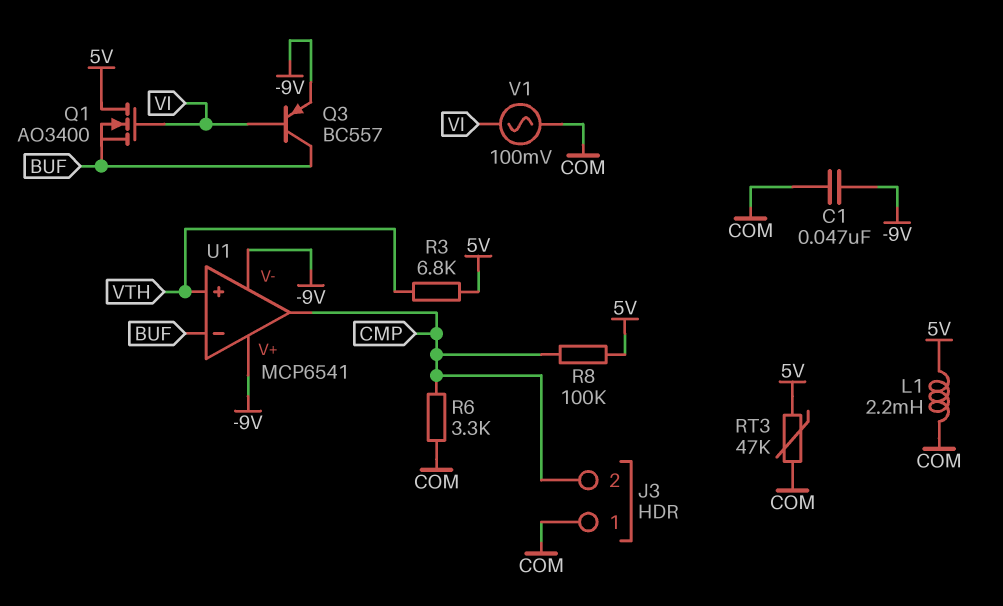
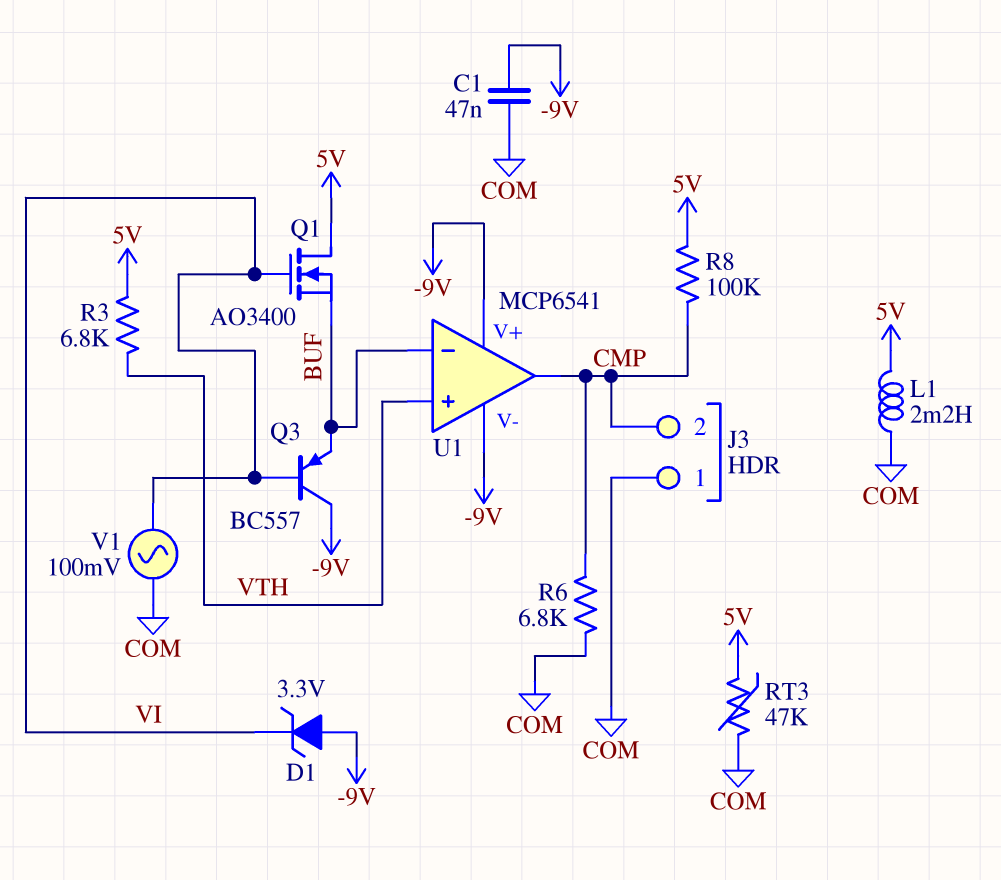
D1: none -> zener 3.3V (A -9V, K VI)
Q3: PNP BC557 (B VI, C BUF, E -9V) -> PNP BC557 (B VI, C -9V, E BUF)
R6: 3.3k (CMP, COM) -> 6.8k (CMP, COM)

